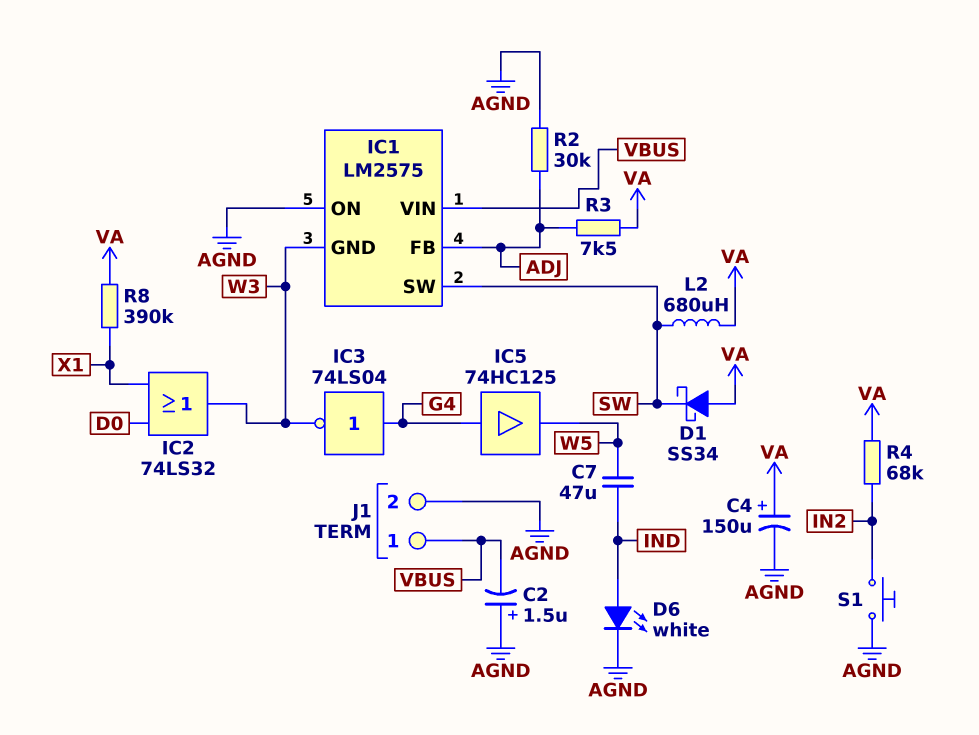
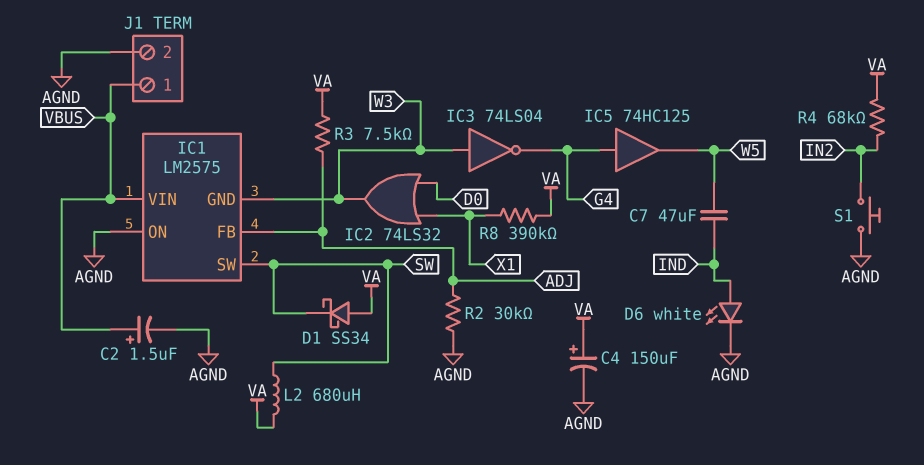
C2: 1.5uF (plus AGND, minus VBUS) -> 1.5uF (plus VBUS, minus AGND)
IC3: NOT 74LS04 (in G4, out W3) -> NOT 74LS04 (in W3, out G4)

